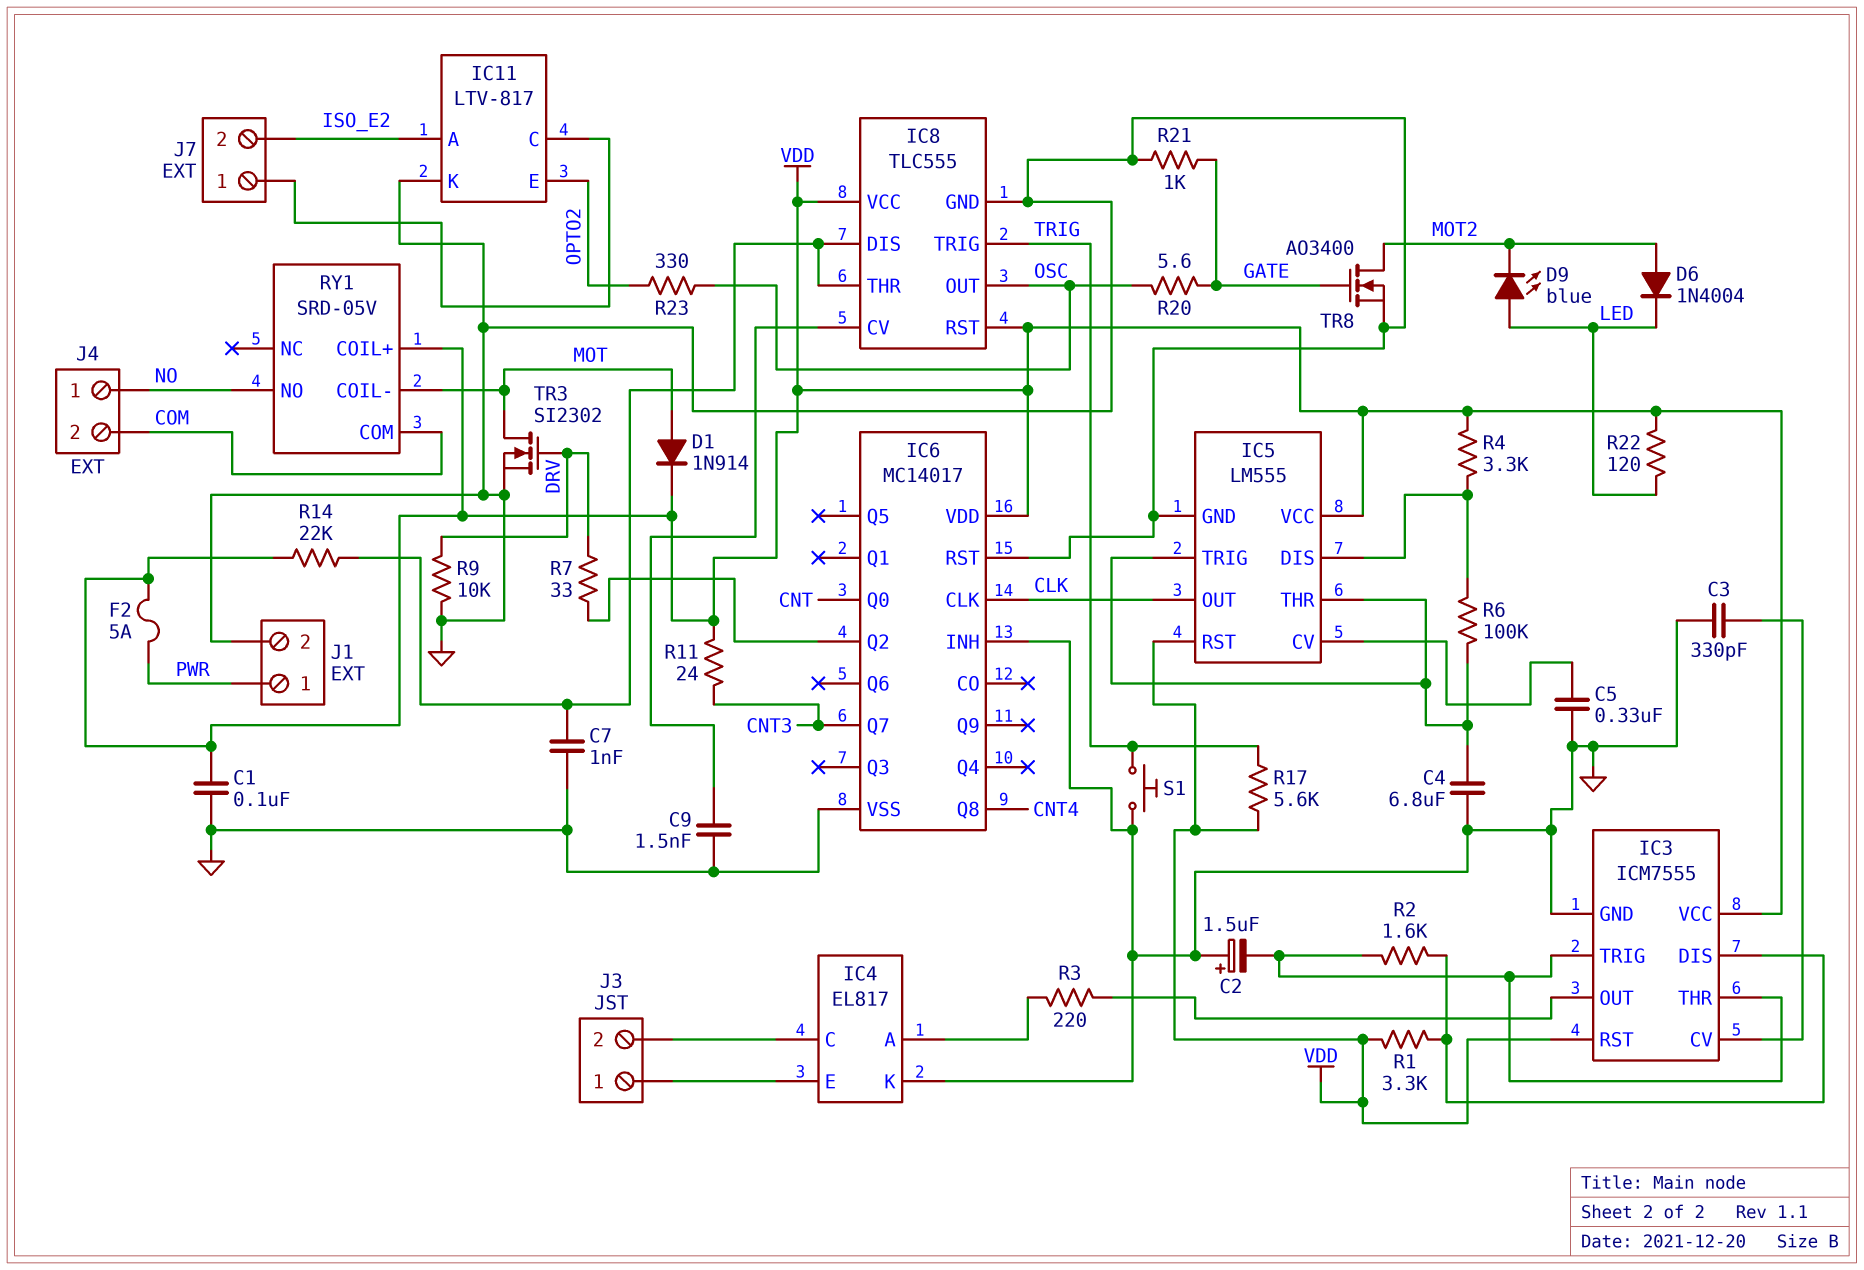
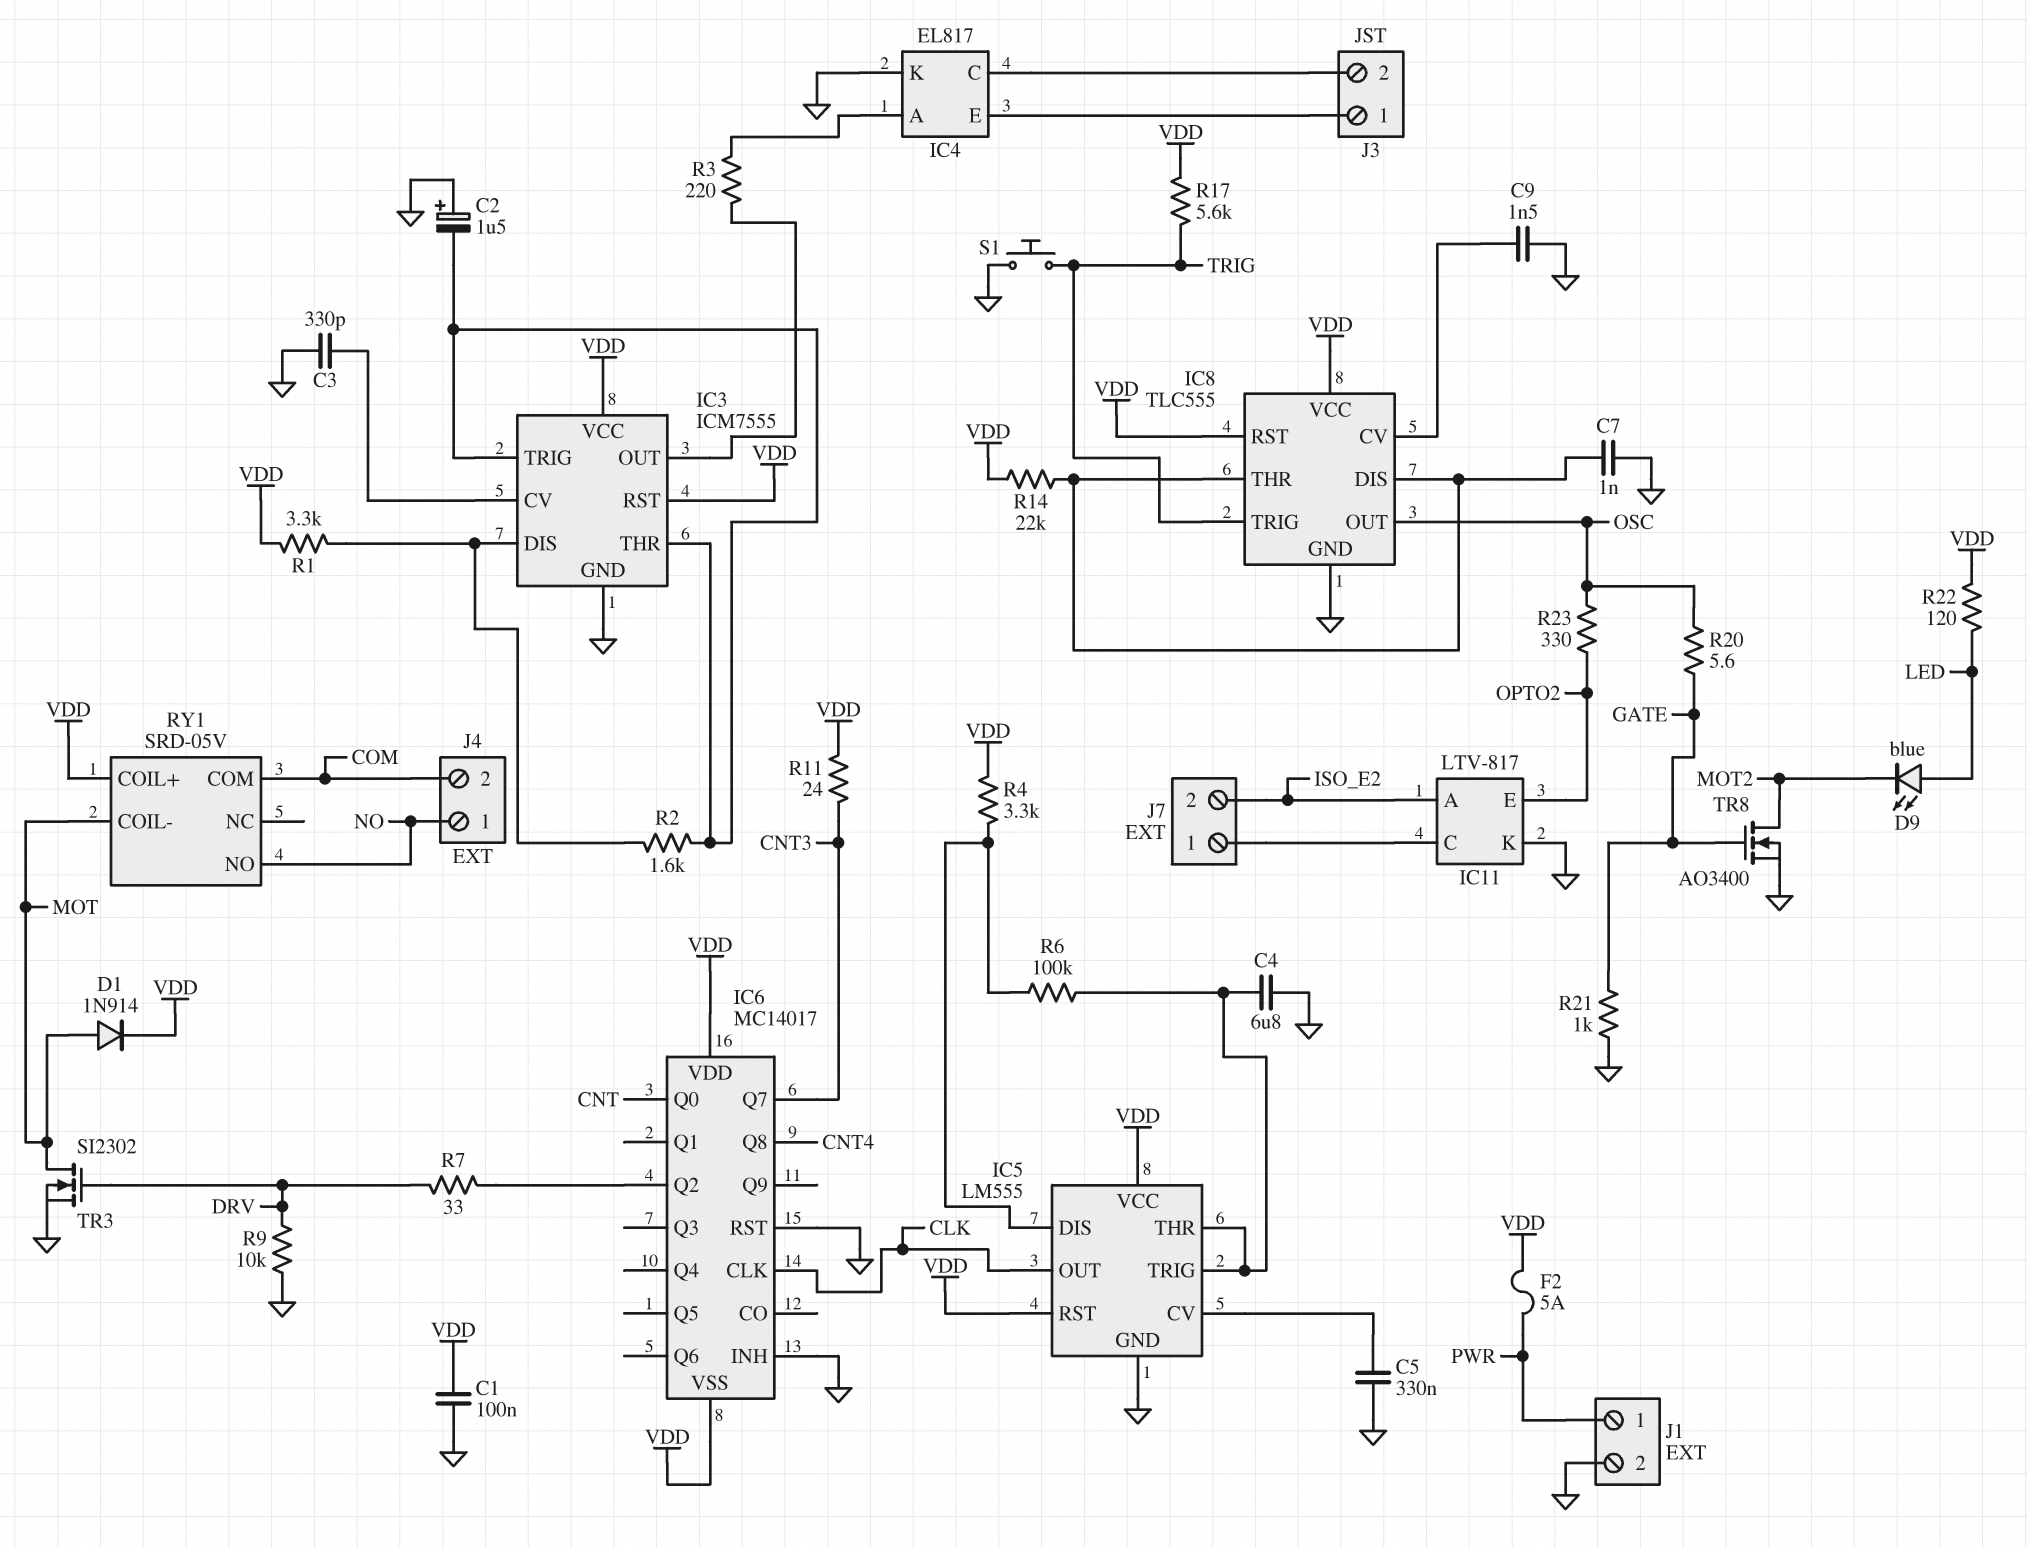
D6: diode 1N4004 (A MOT2, K LED) -> none
IC6 pin VSS: GND -> VDD

